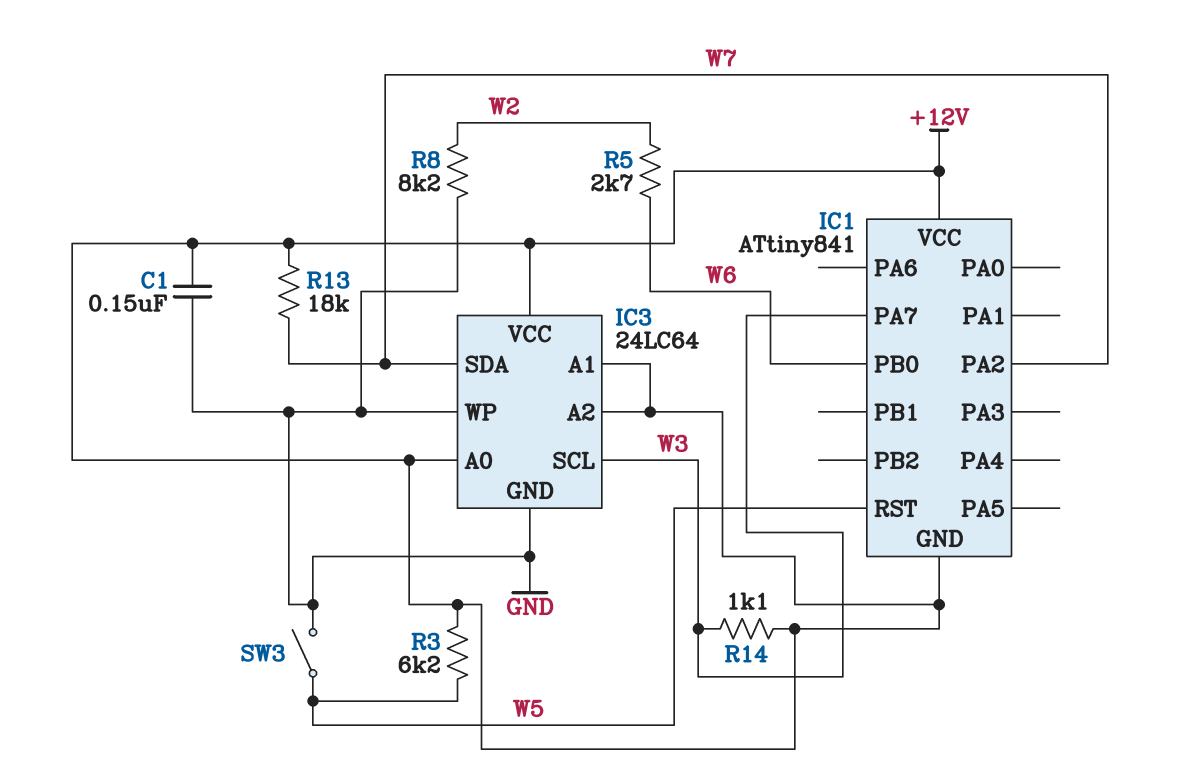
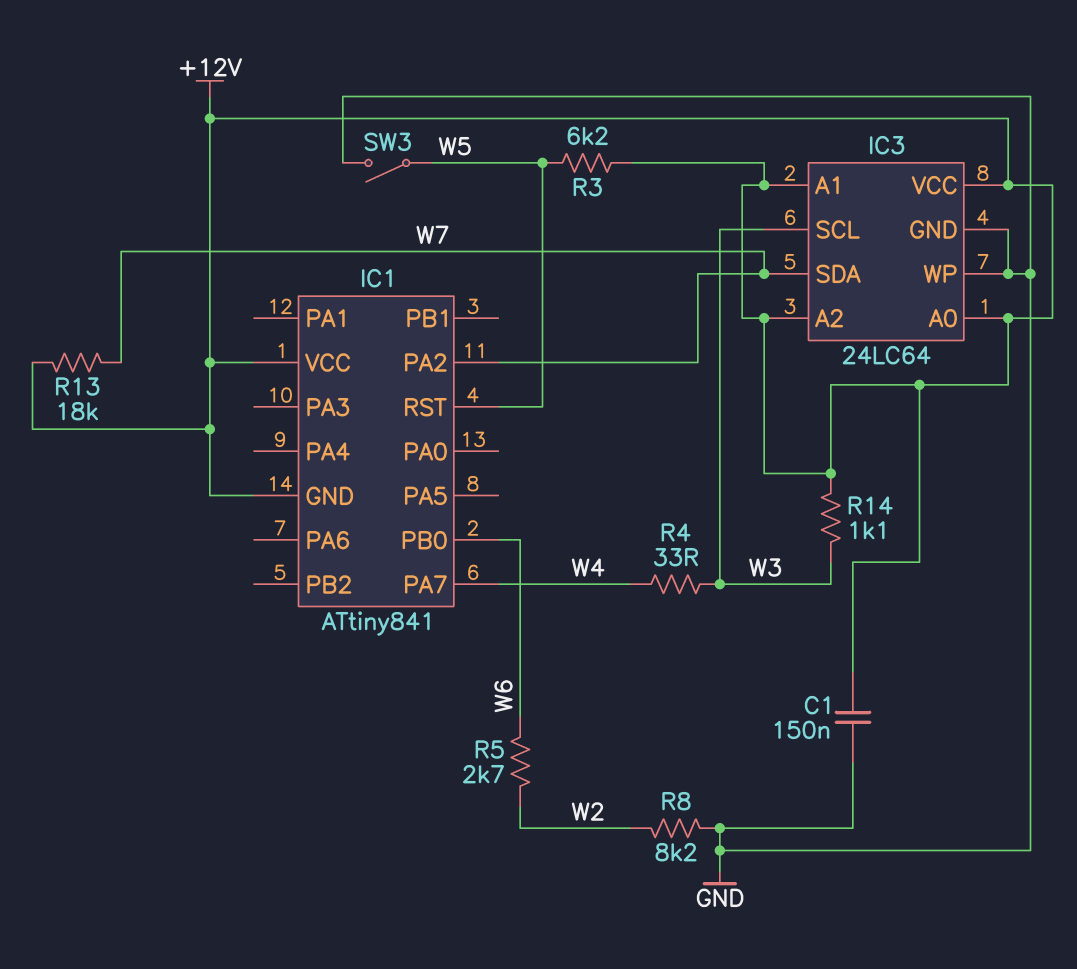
IC1 pin PA7: W3 -> W4
R4: none -> 33 (W3, W4)

